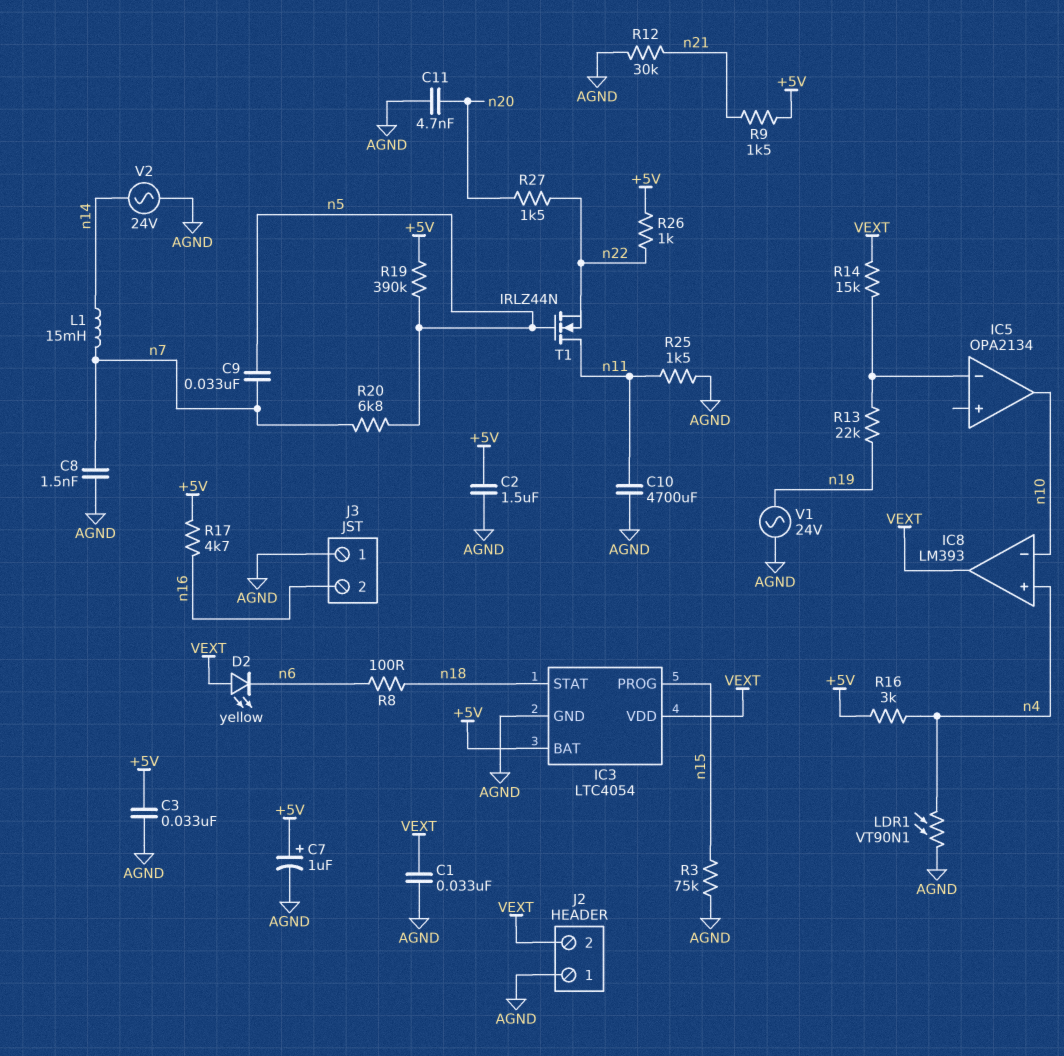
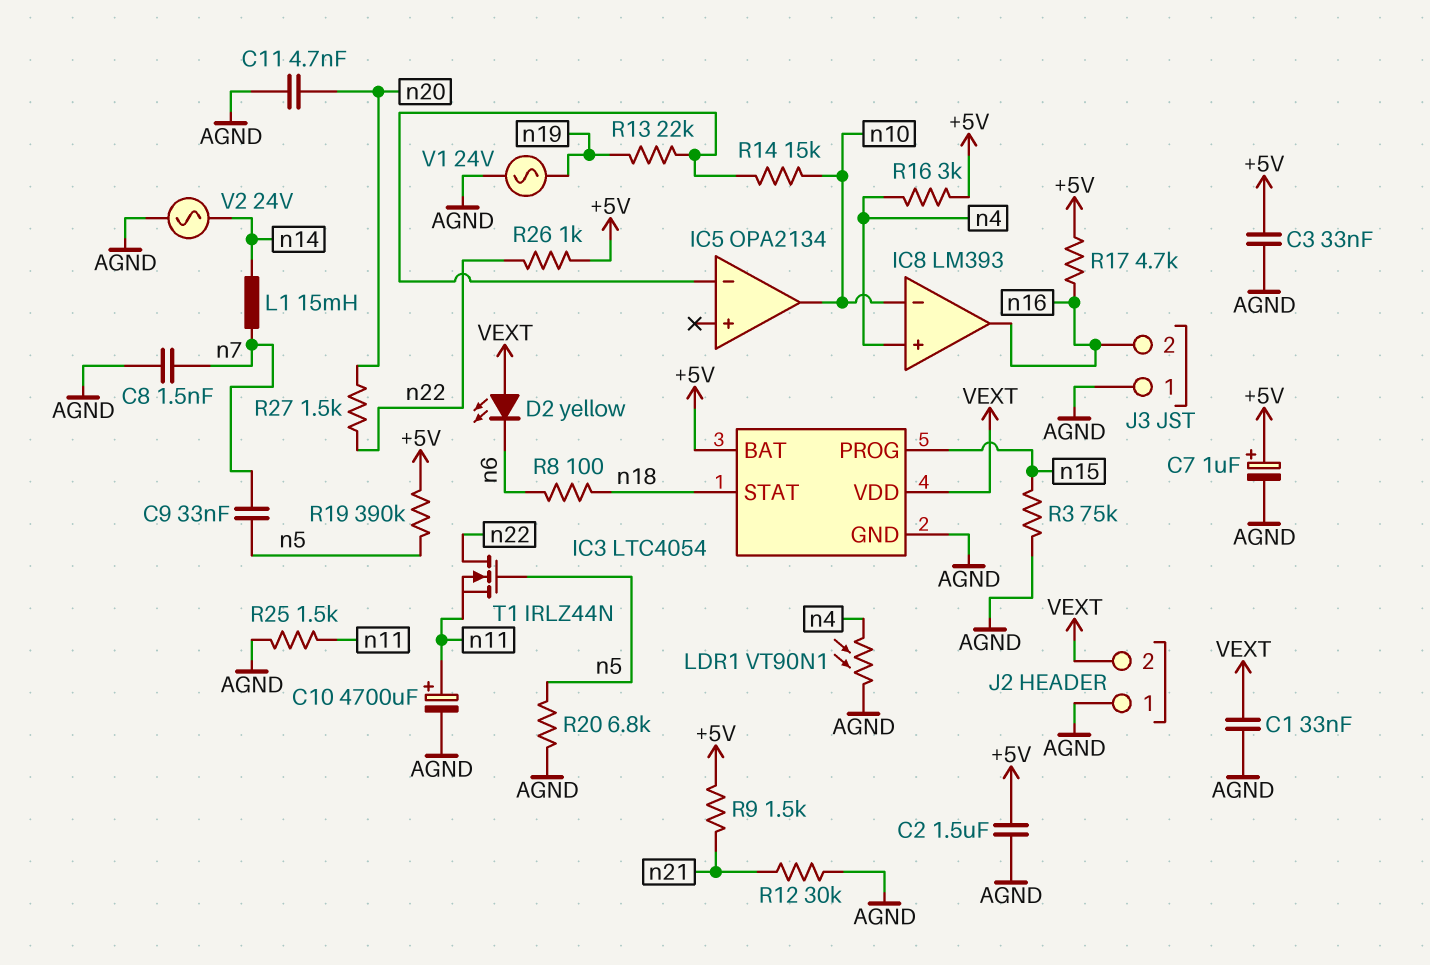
C10: 4700uF (AGND, n11) -> 4700uF (plus n11, minus AGND)
IC8 pin out: VEXT -> n16
R14: 15k (IC5/in-, VEXT) -> 15k (IC5/in-, n10)
R20: 6.8k (n5, n7) -> 6.8k (AGND, n5)
T1: NMOS IRLZ44N (G n5, D n11, S n22) -> NMOS IRLZ44N (G n5, D n22, S n11)

